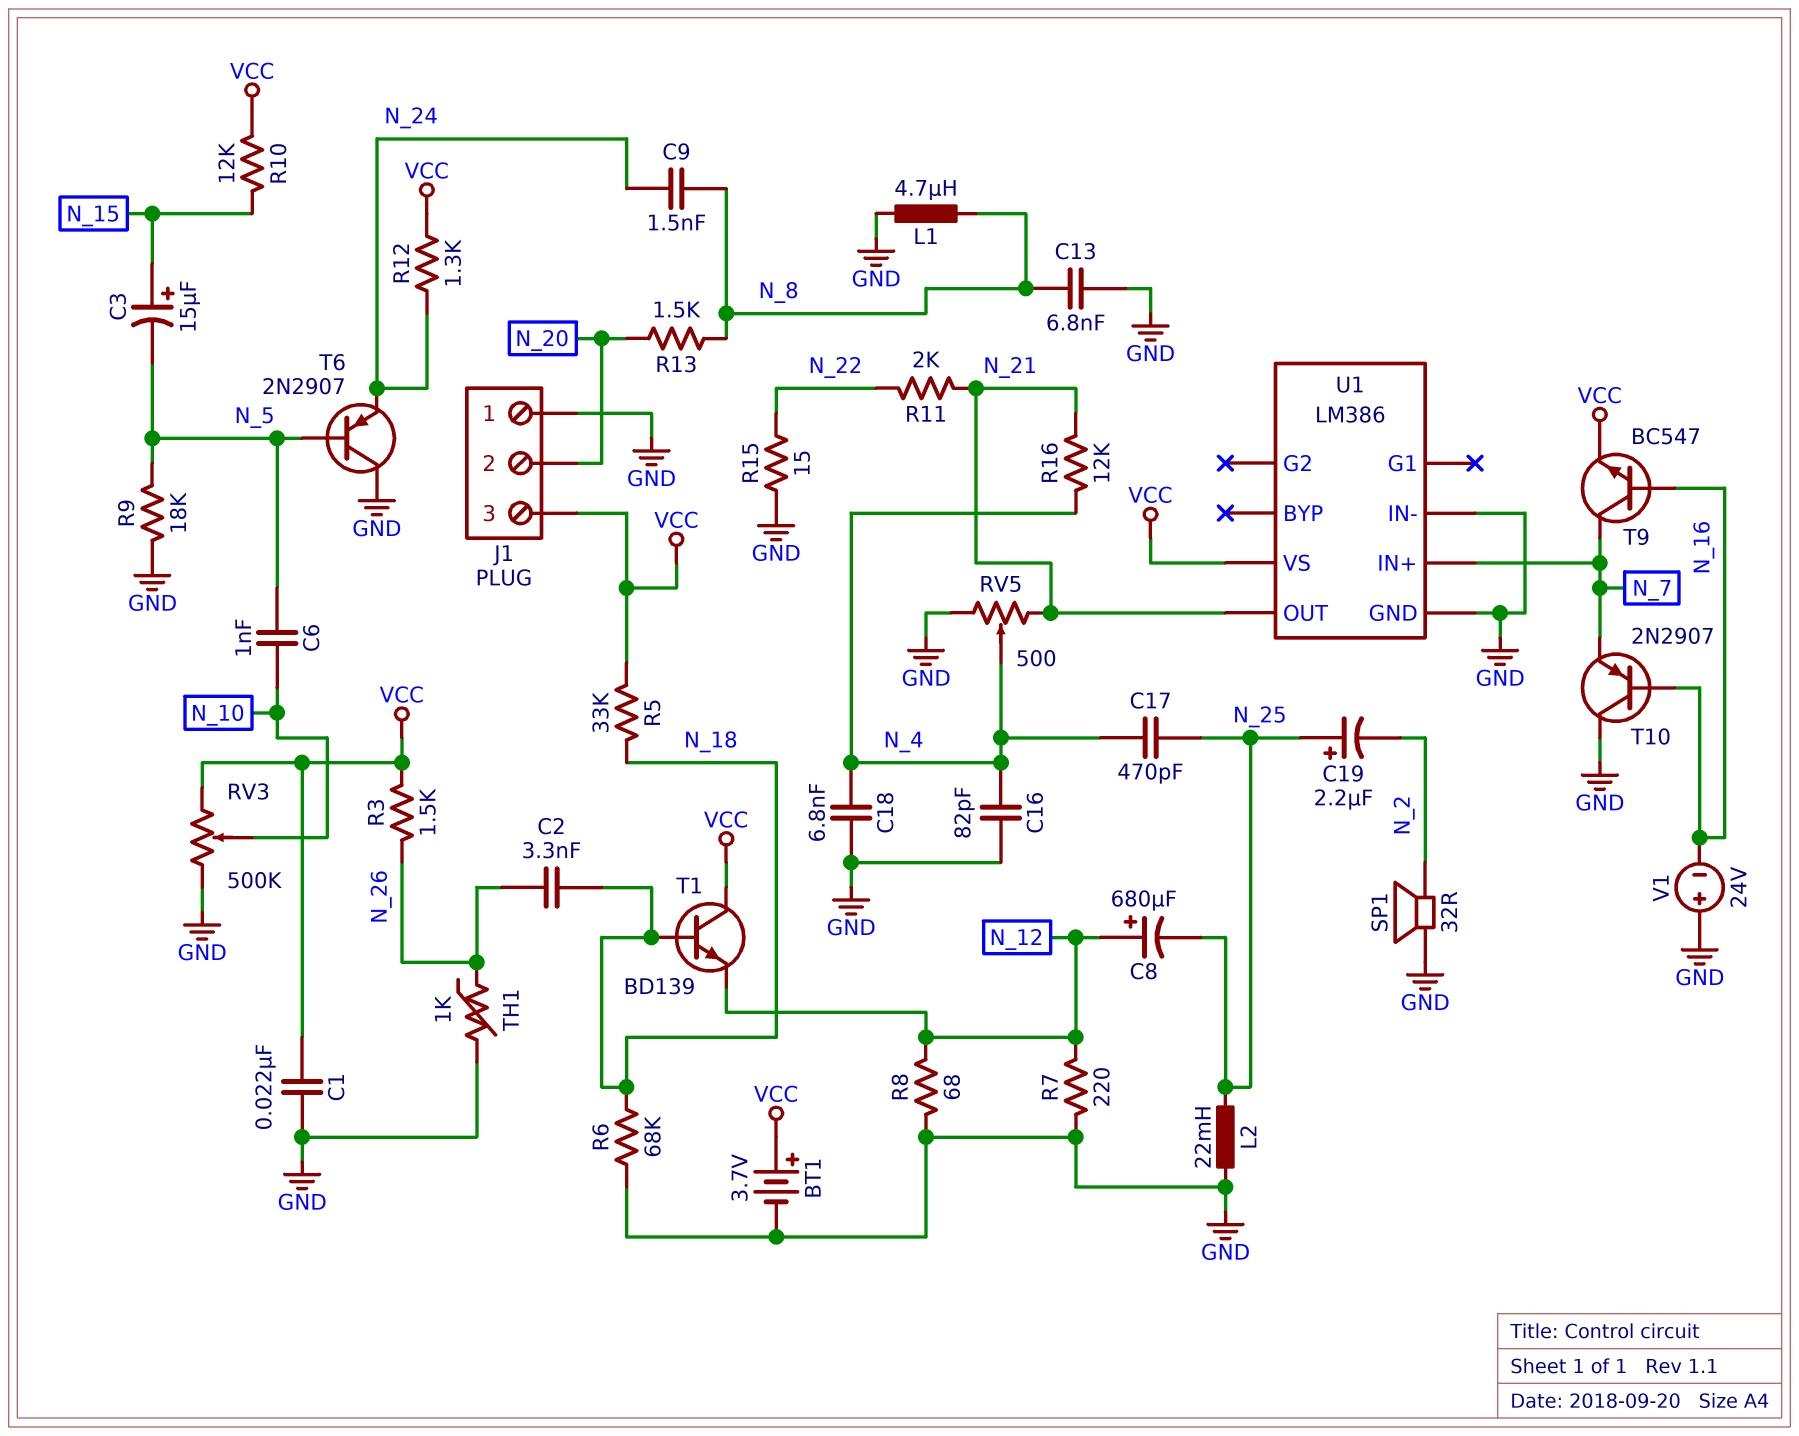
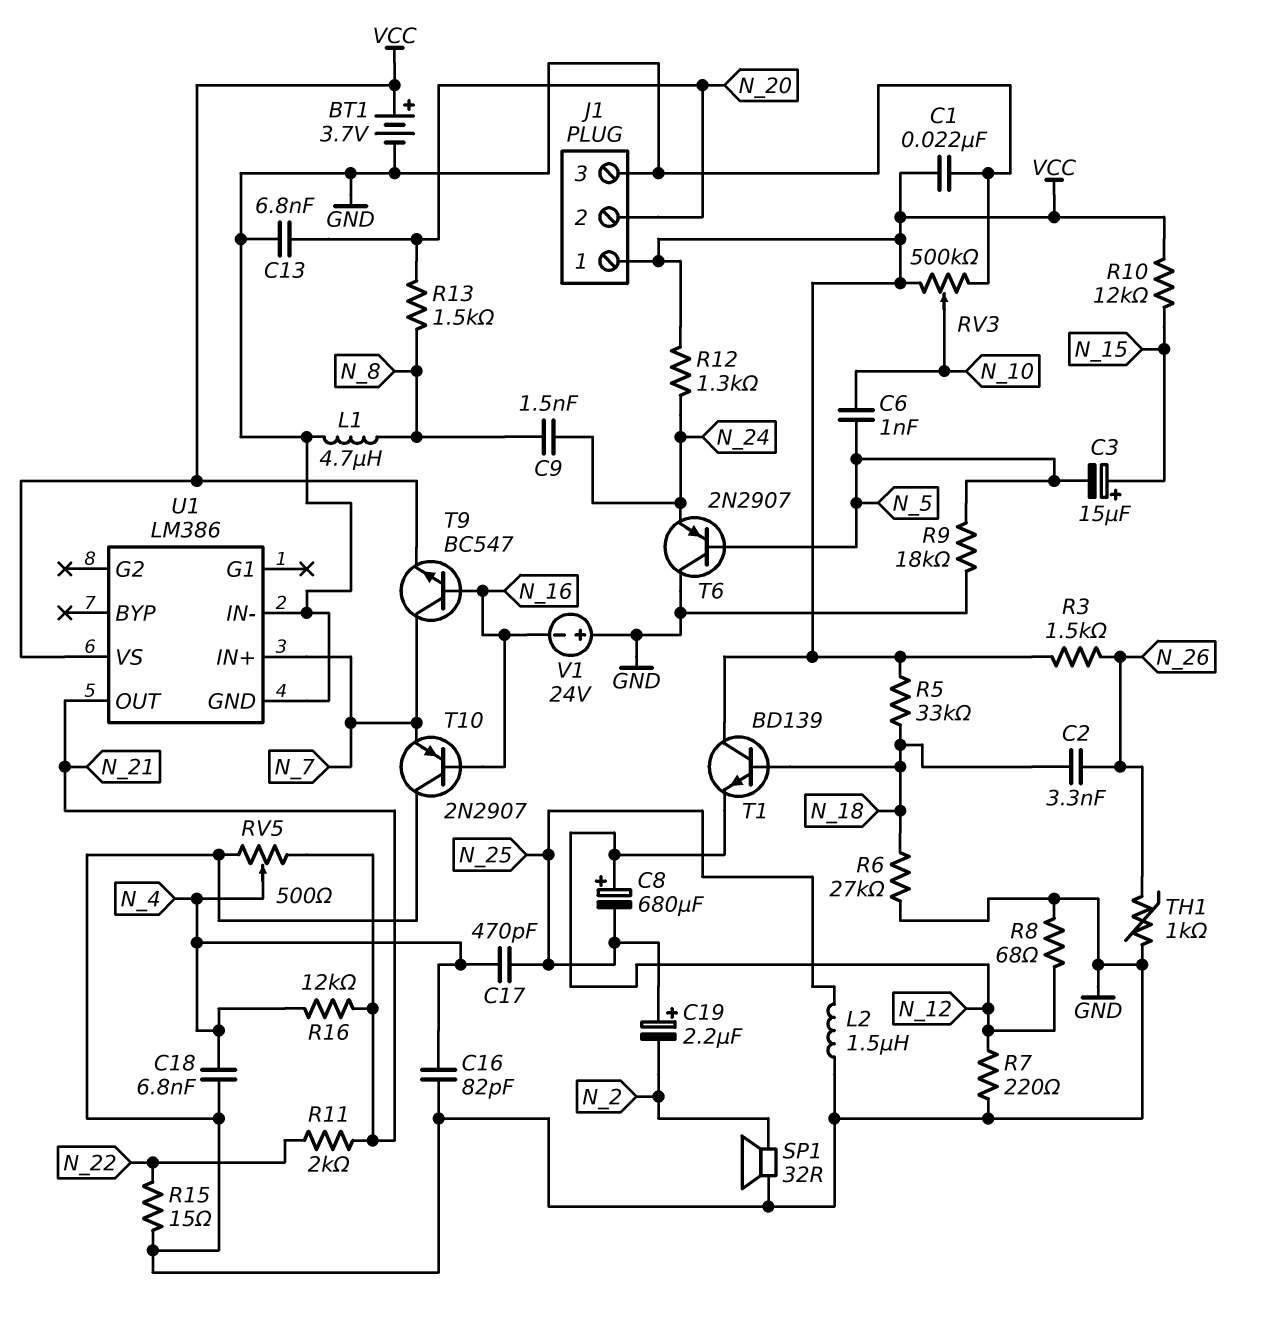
C13: 6.8nF (GND, N_8) -> 6.8nF (GND, N_20)
J1 pin 1: GND -> VCC
J1 pin 3: VCC -> GND
L2: 22mH (GND, N_25) -> 1.5uH (GND, N_25)
R6: 68k (GND, N_18) -> 27k (GND, N_18)

